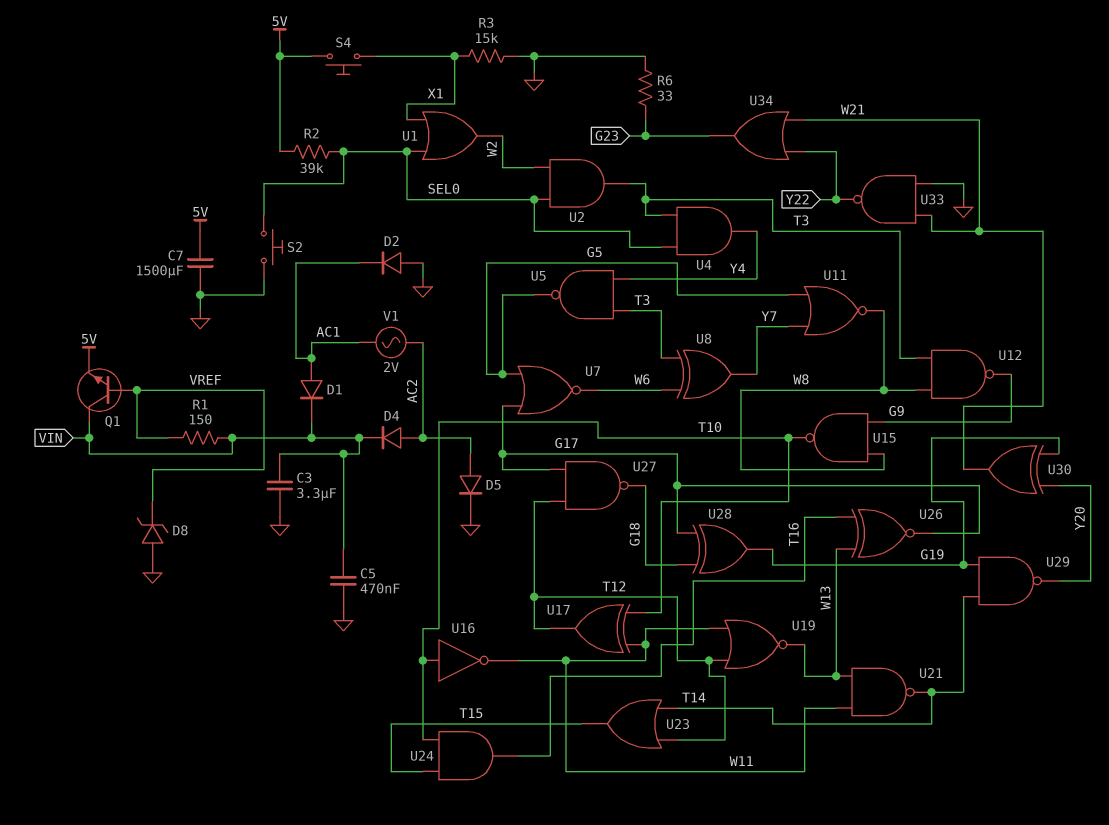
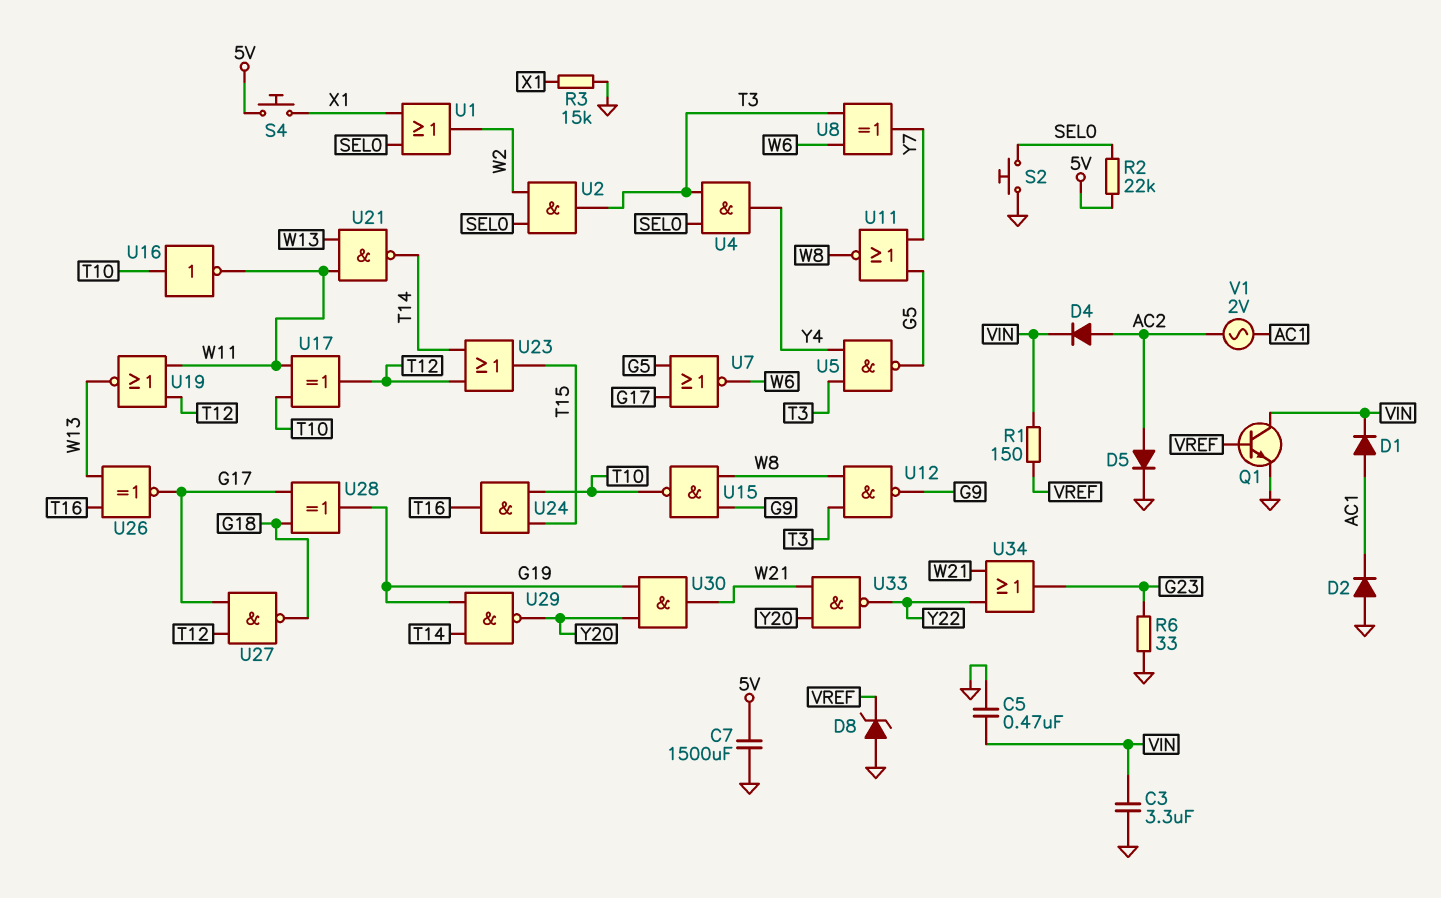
Q1: NPN (B VREF, C VIN, E 5V) -> NPN (B VREF, C VIN, E GND)
R2: 39k (5V, SEL0) -> 22k (5V, SEL0)
U30: XOR (in G19, in Y20, out W21) -> AND (in G19, in Y20, out W21)
U33: NAND (in GND, in W21, out Y22) -> NAND (in W21, in Y20, out Y22)

